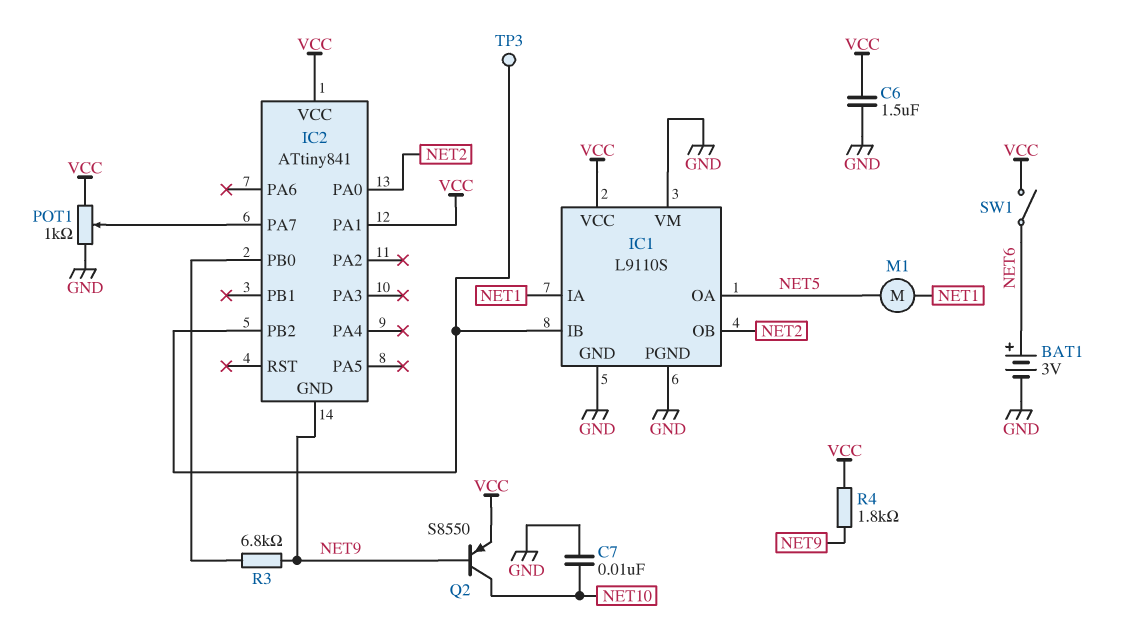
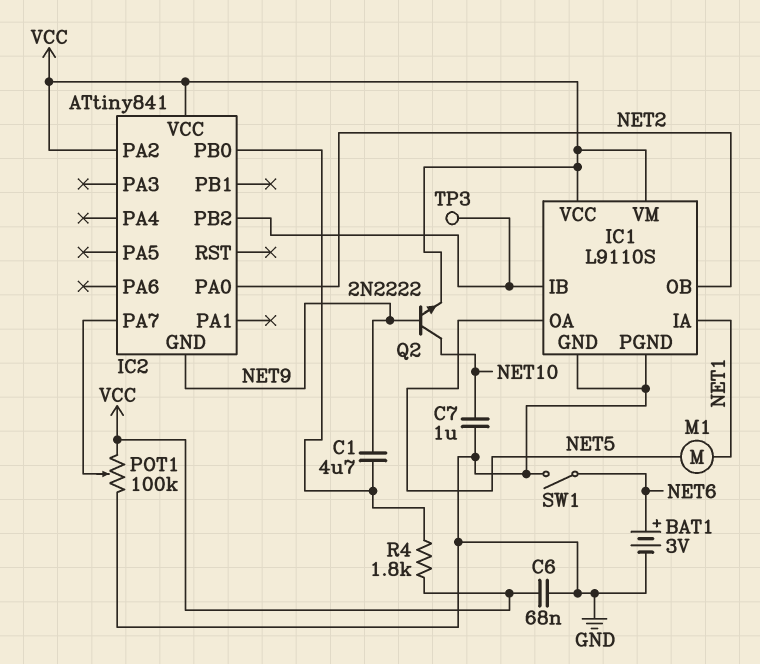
C1: none -> 4.7uF (IC2/PB0, NET9)
C6: 1.5uF (GND, VCC) -> 68nF (GND, VCC)
C7: 10nF (GND, NET10) -> 1uF (GND, NET10)
IC1 pin VM: GND -> VCC
IC2 pin PA1: VCC -> none
IC2 pin PA2: none -> VCC
POT1: 1k (GND, VCC, wiper IC2/PA7) -> 100k (GND, VCC, wiper IC2/PA7)
Q2: PNP S8550 (B NET9, C NET10, E VCC) -> NPN 2N2222 (B NET9, C NET10, E VCC)
R3: 6.8k (IC2/PB0, NET9) -> none
R4: 1.8k (NET9, VCC) -> 1.8k (IC2/PB0, VCC)
SW1: switch (NET6, VCC) -> switch (GND, NET6)

